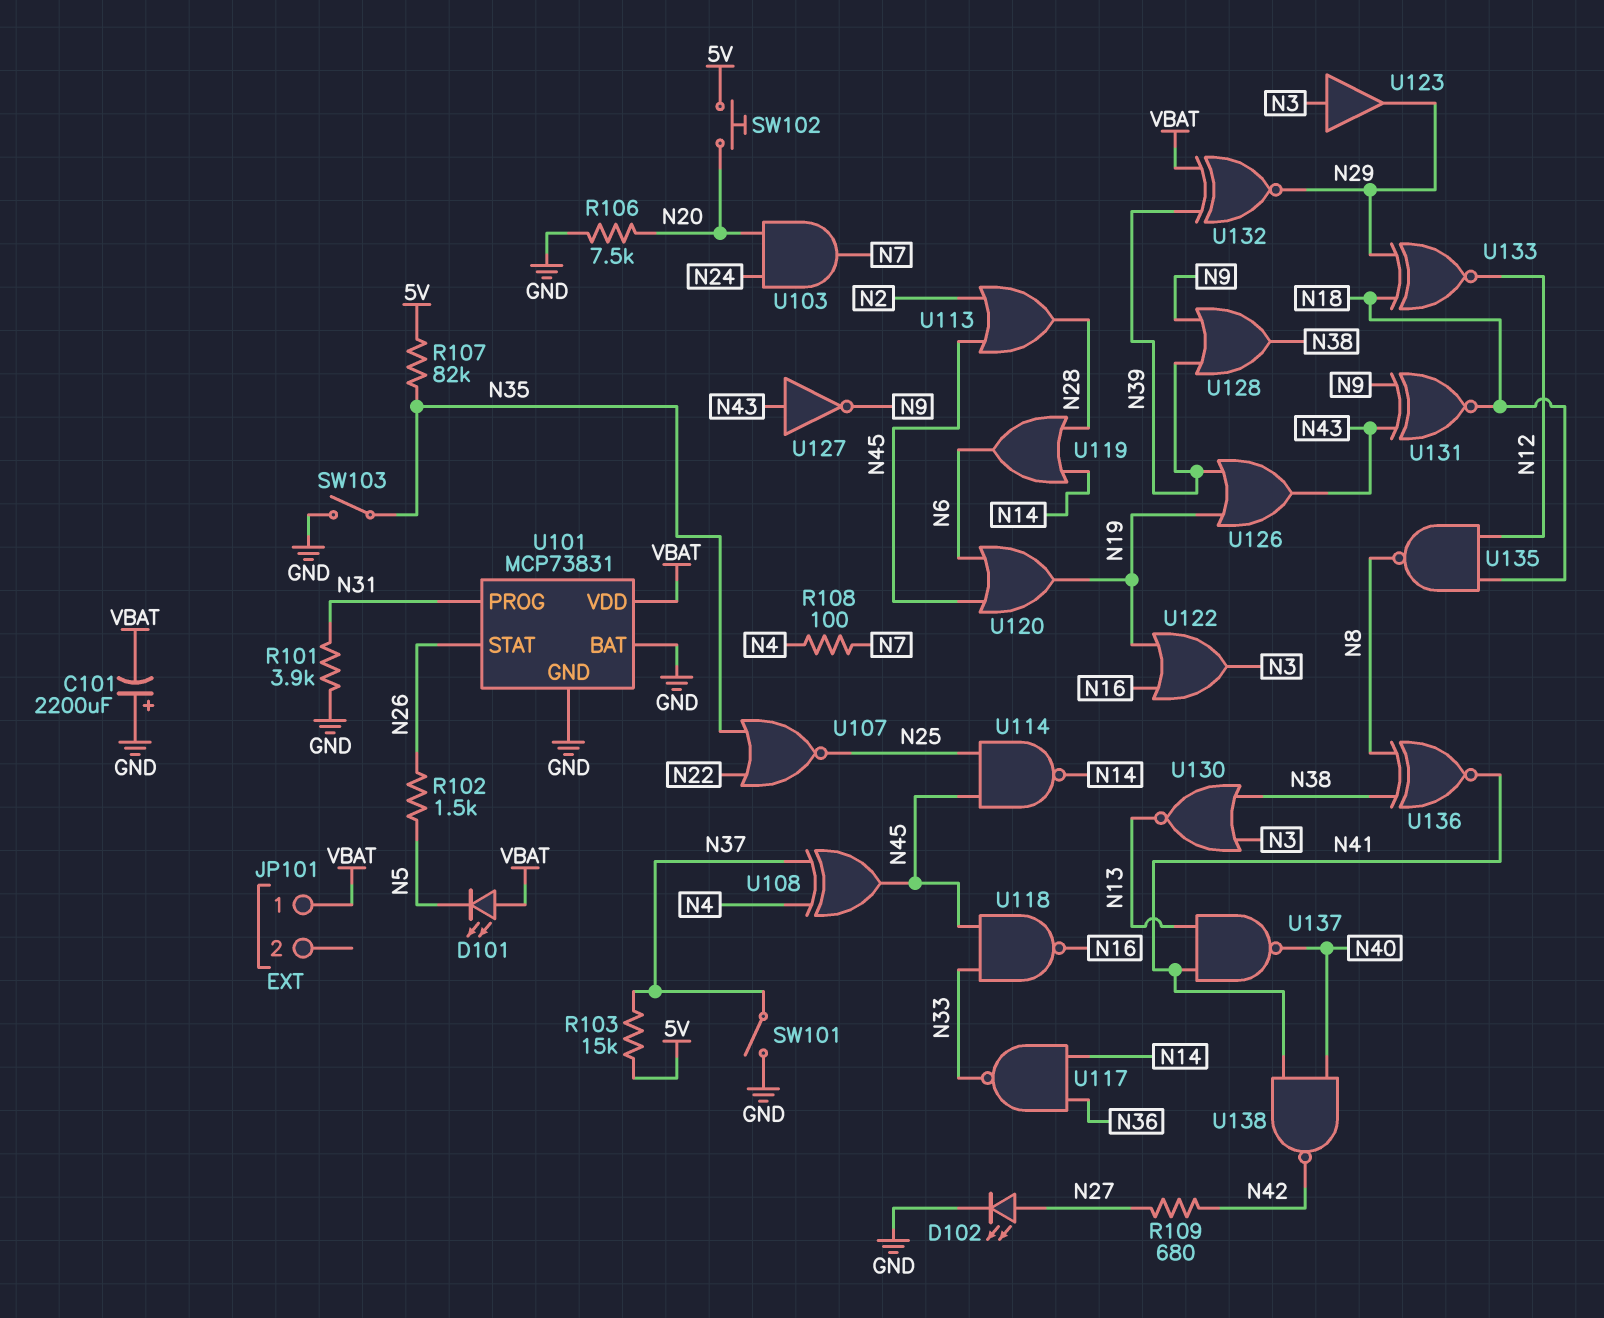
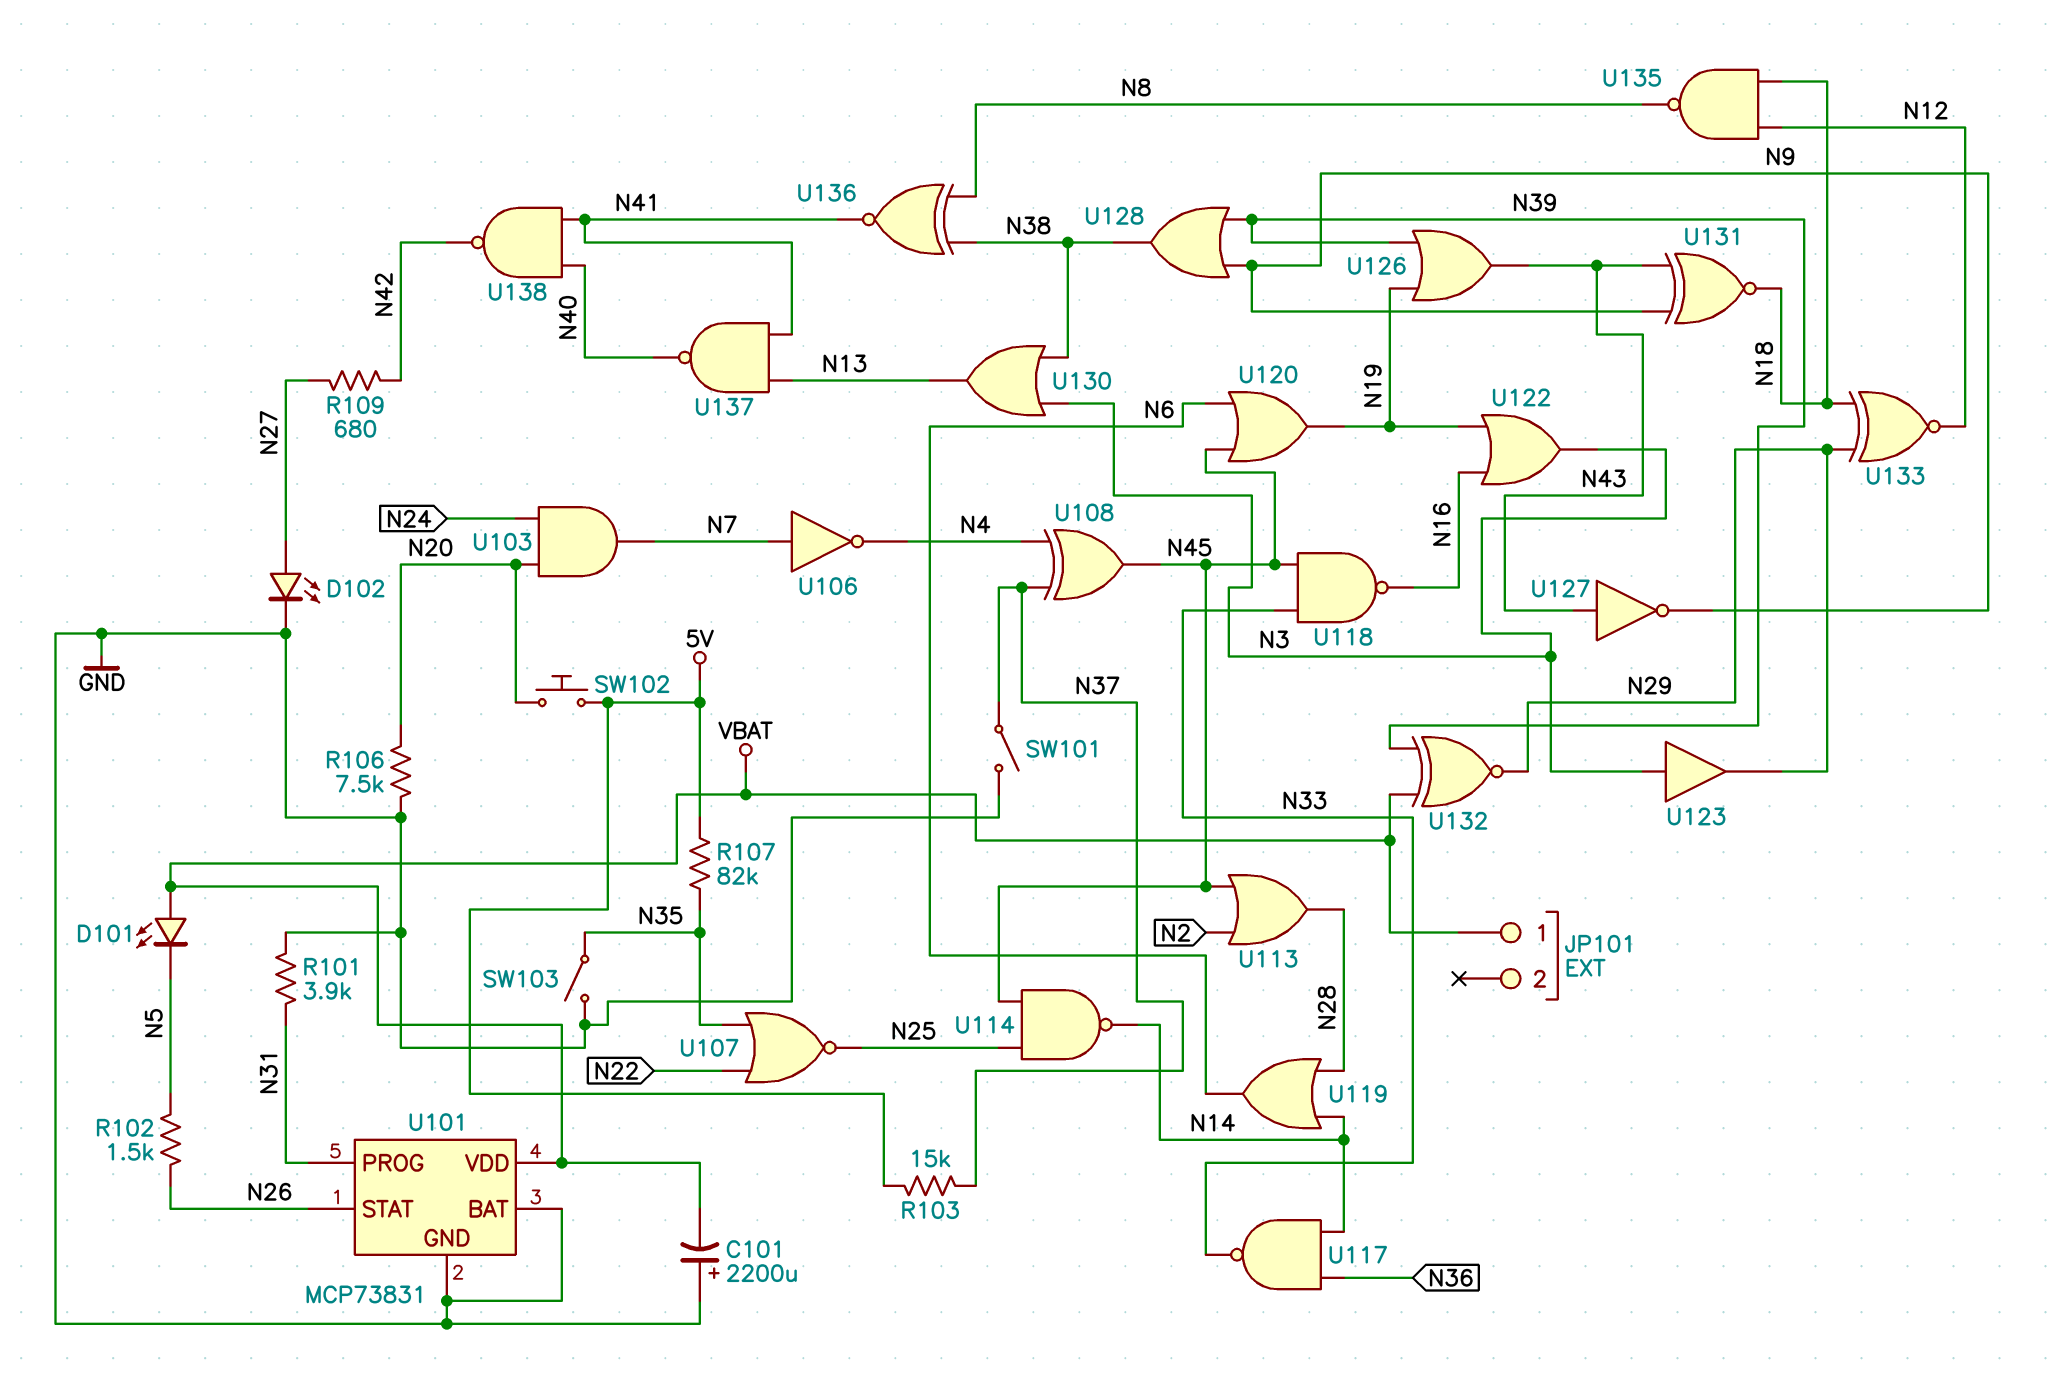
R108: 100 (N4, N7) -> none
U106: none -> NOT (in N7, out N4)
U130: NOR (in N3, in N38, out N13) -> OR (in N3, in N38, out N13)

